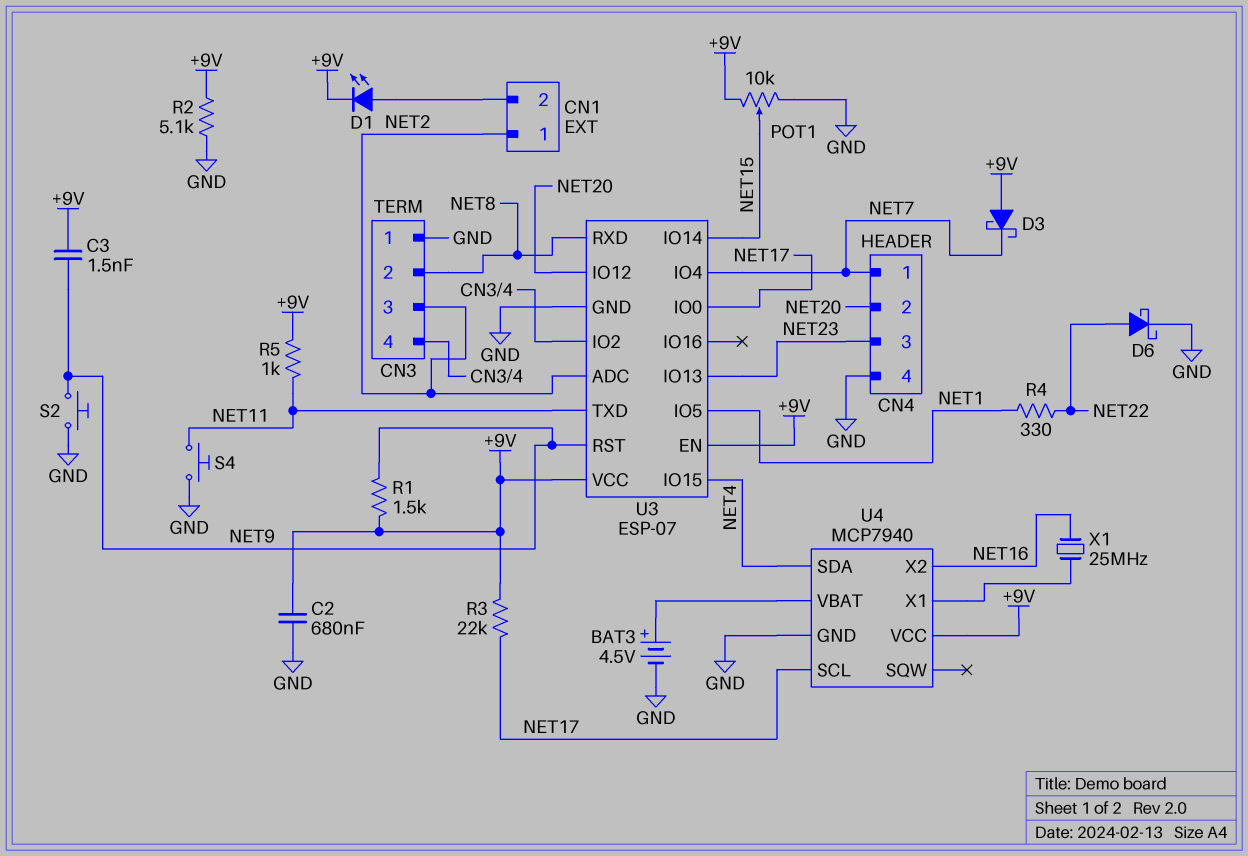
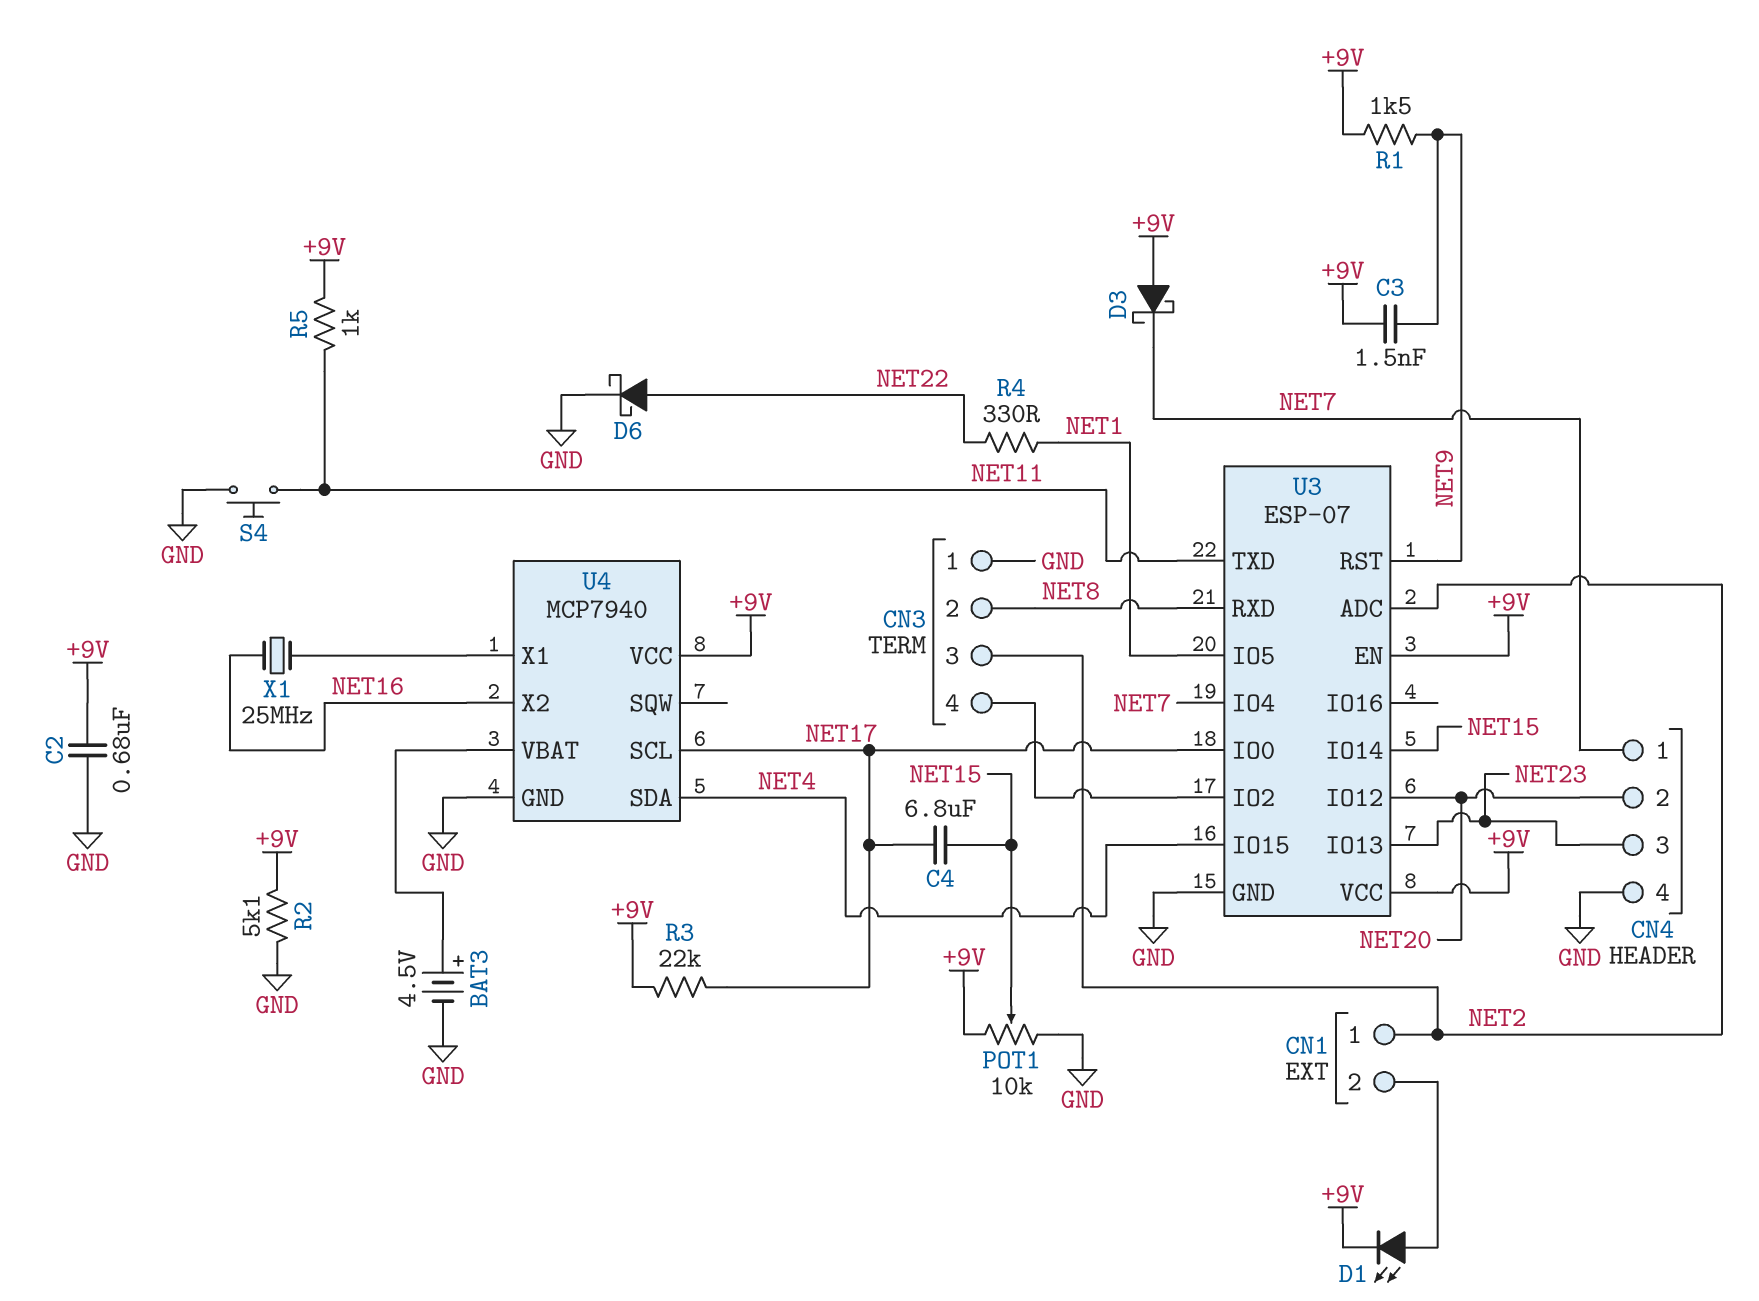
C4: none -> 6.8uF (NET15, NET17)
S2: button (GND, NET9) -> none

